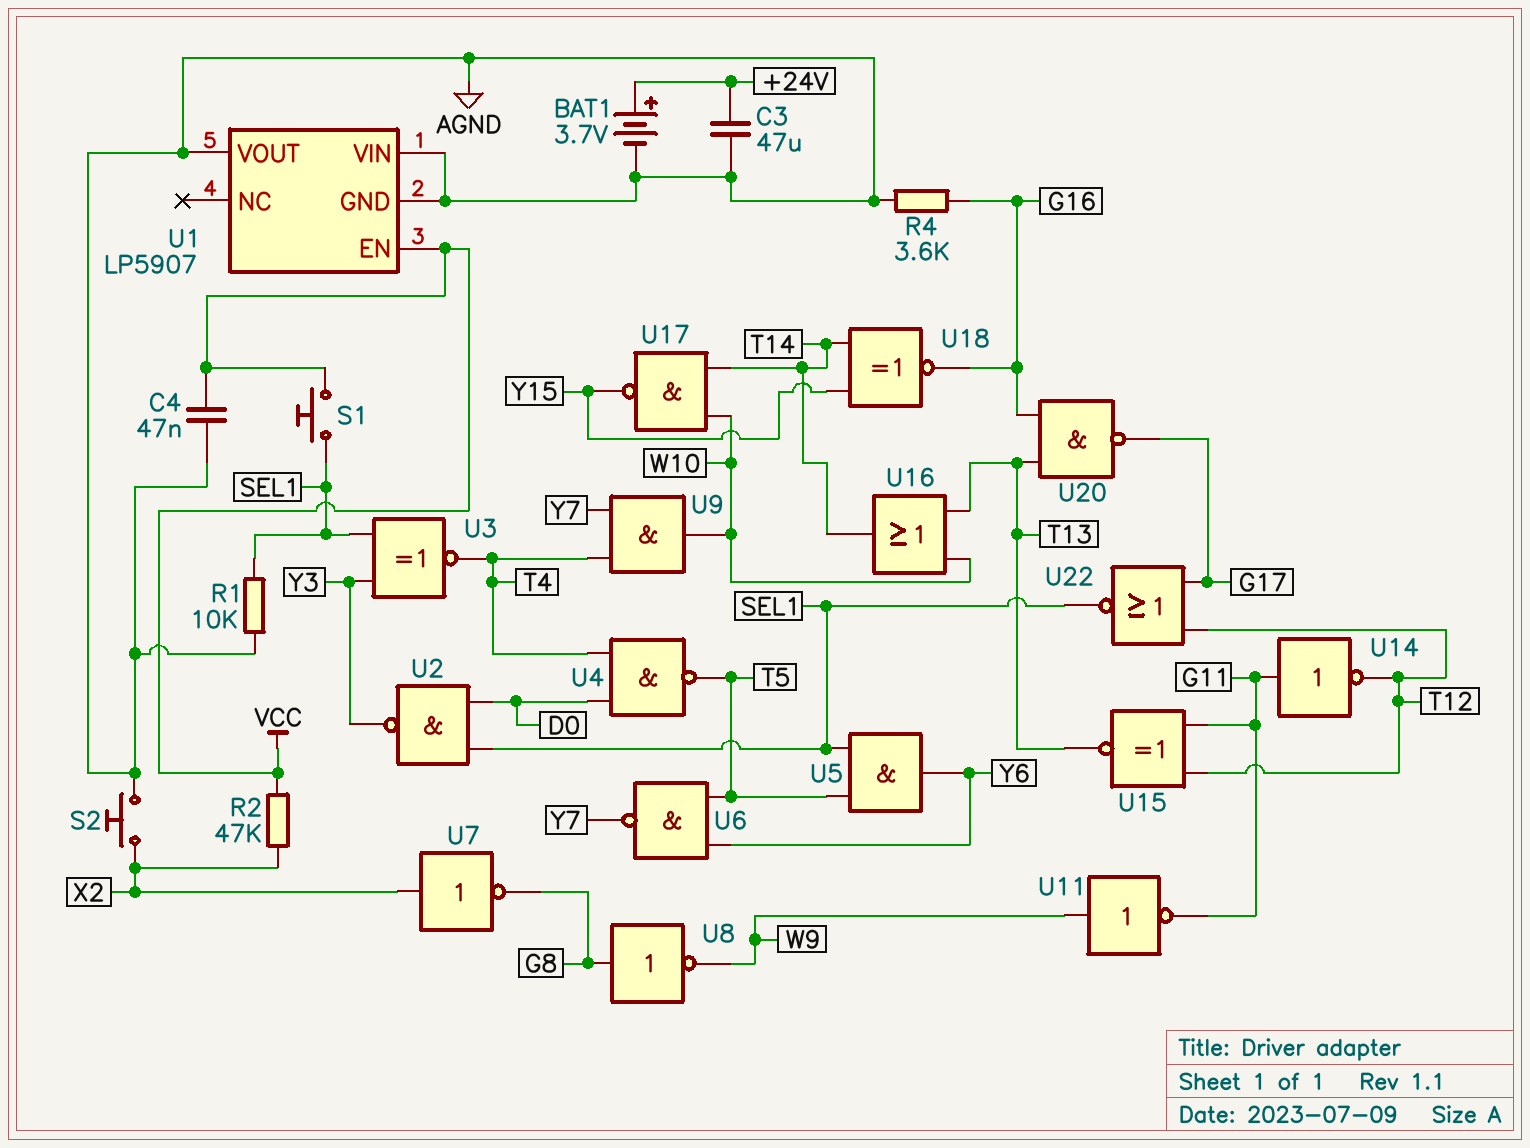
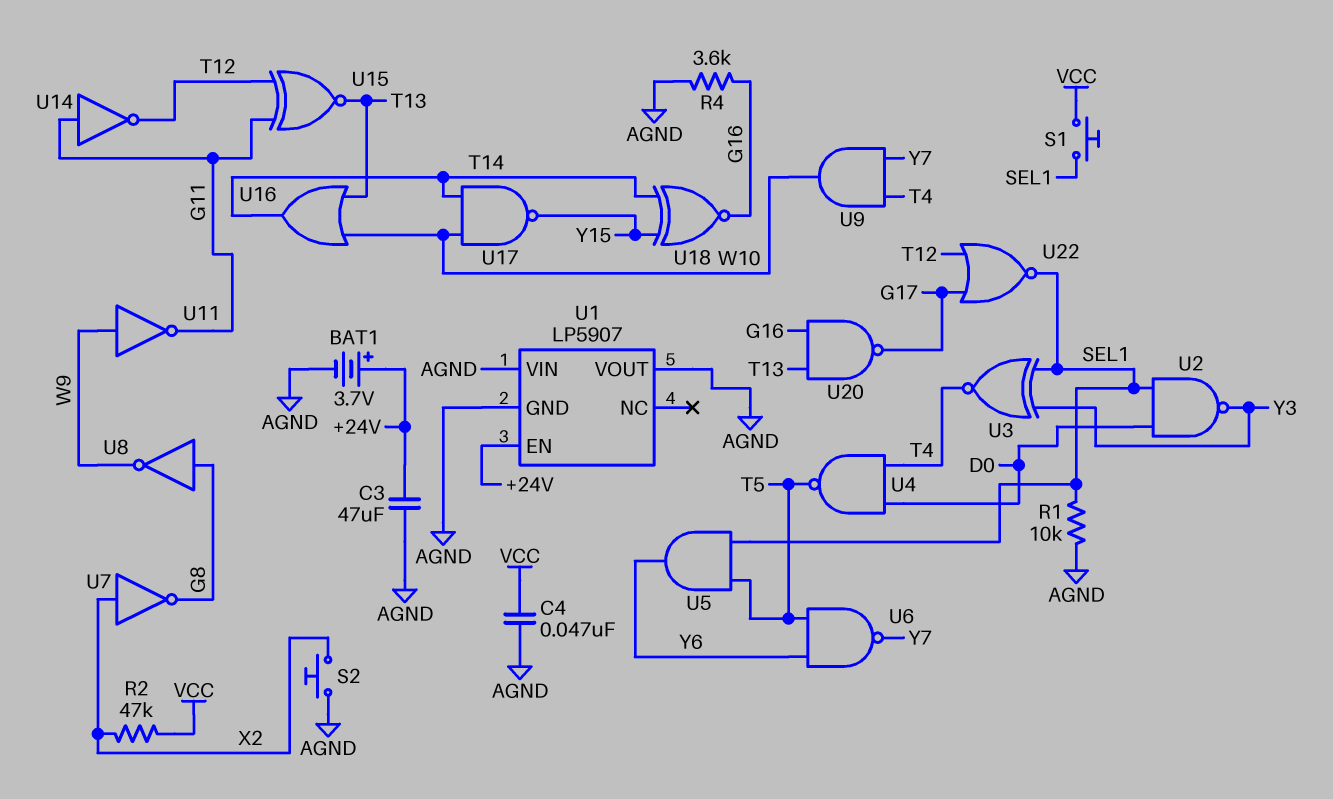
U1 pin EN: VCC -> +24V

